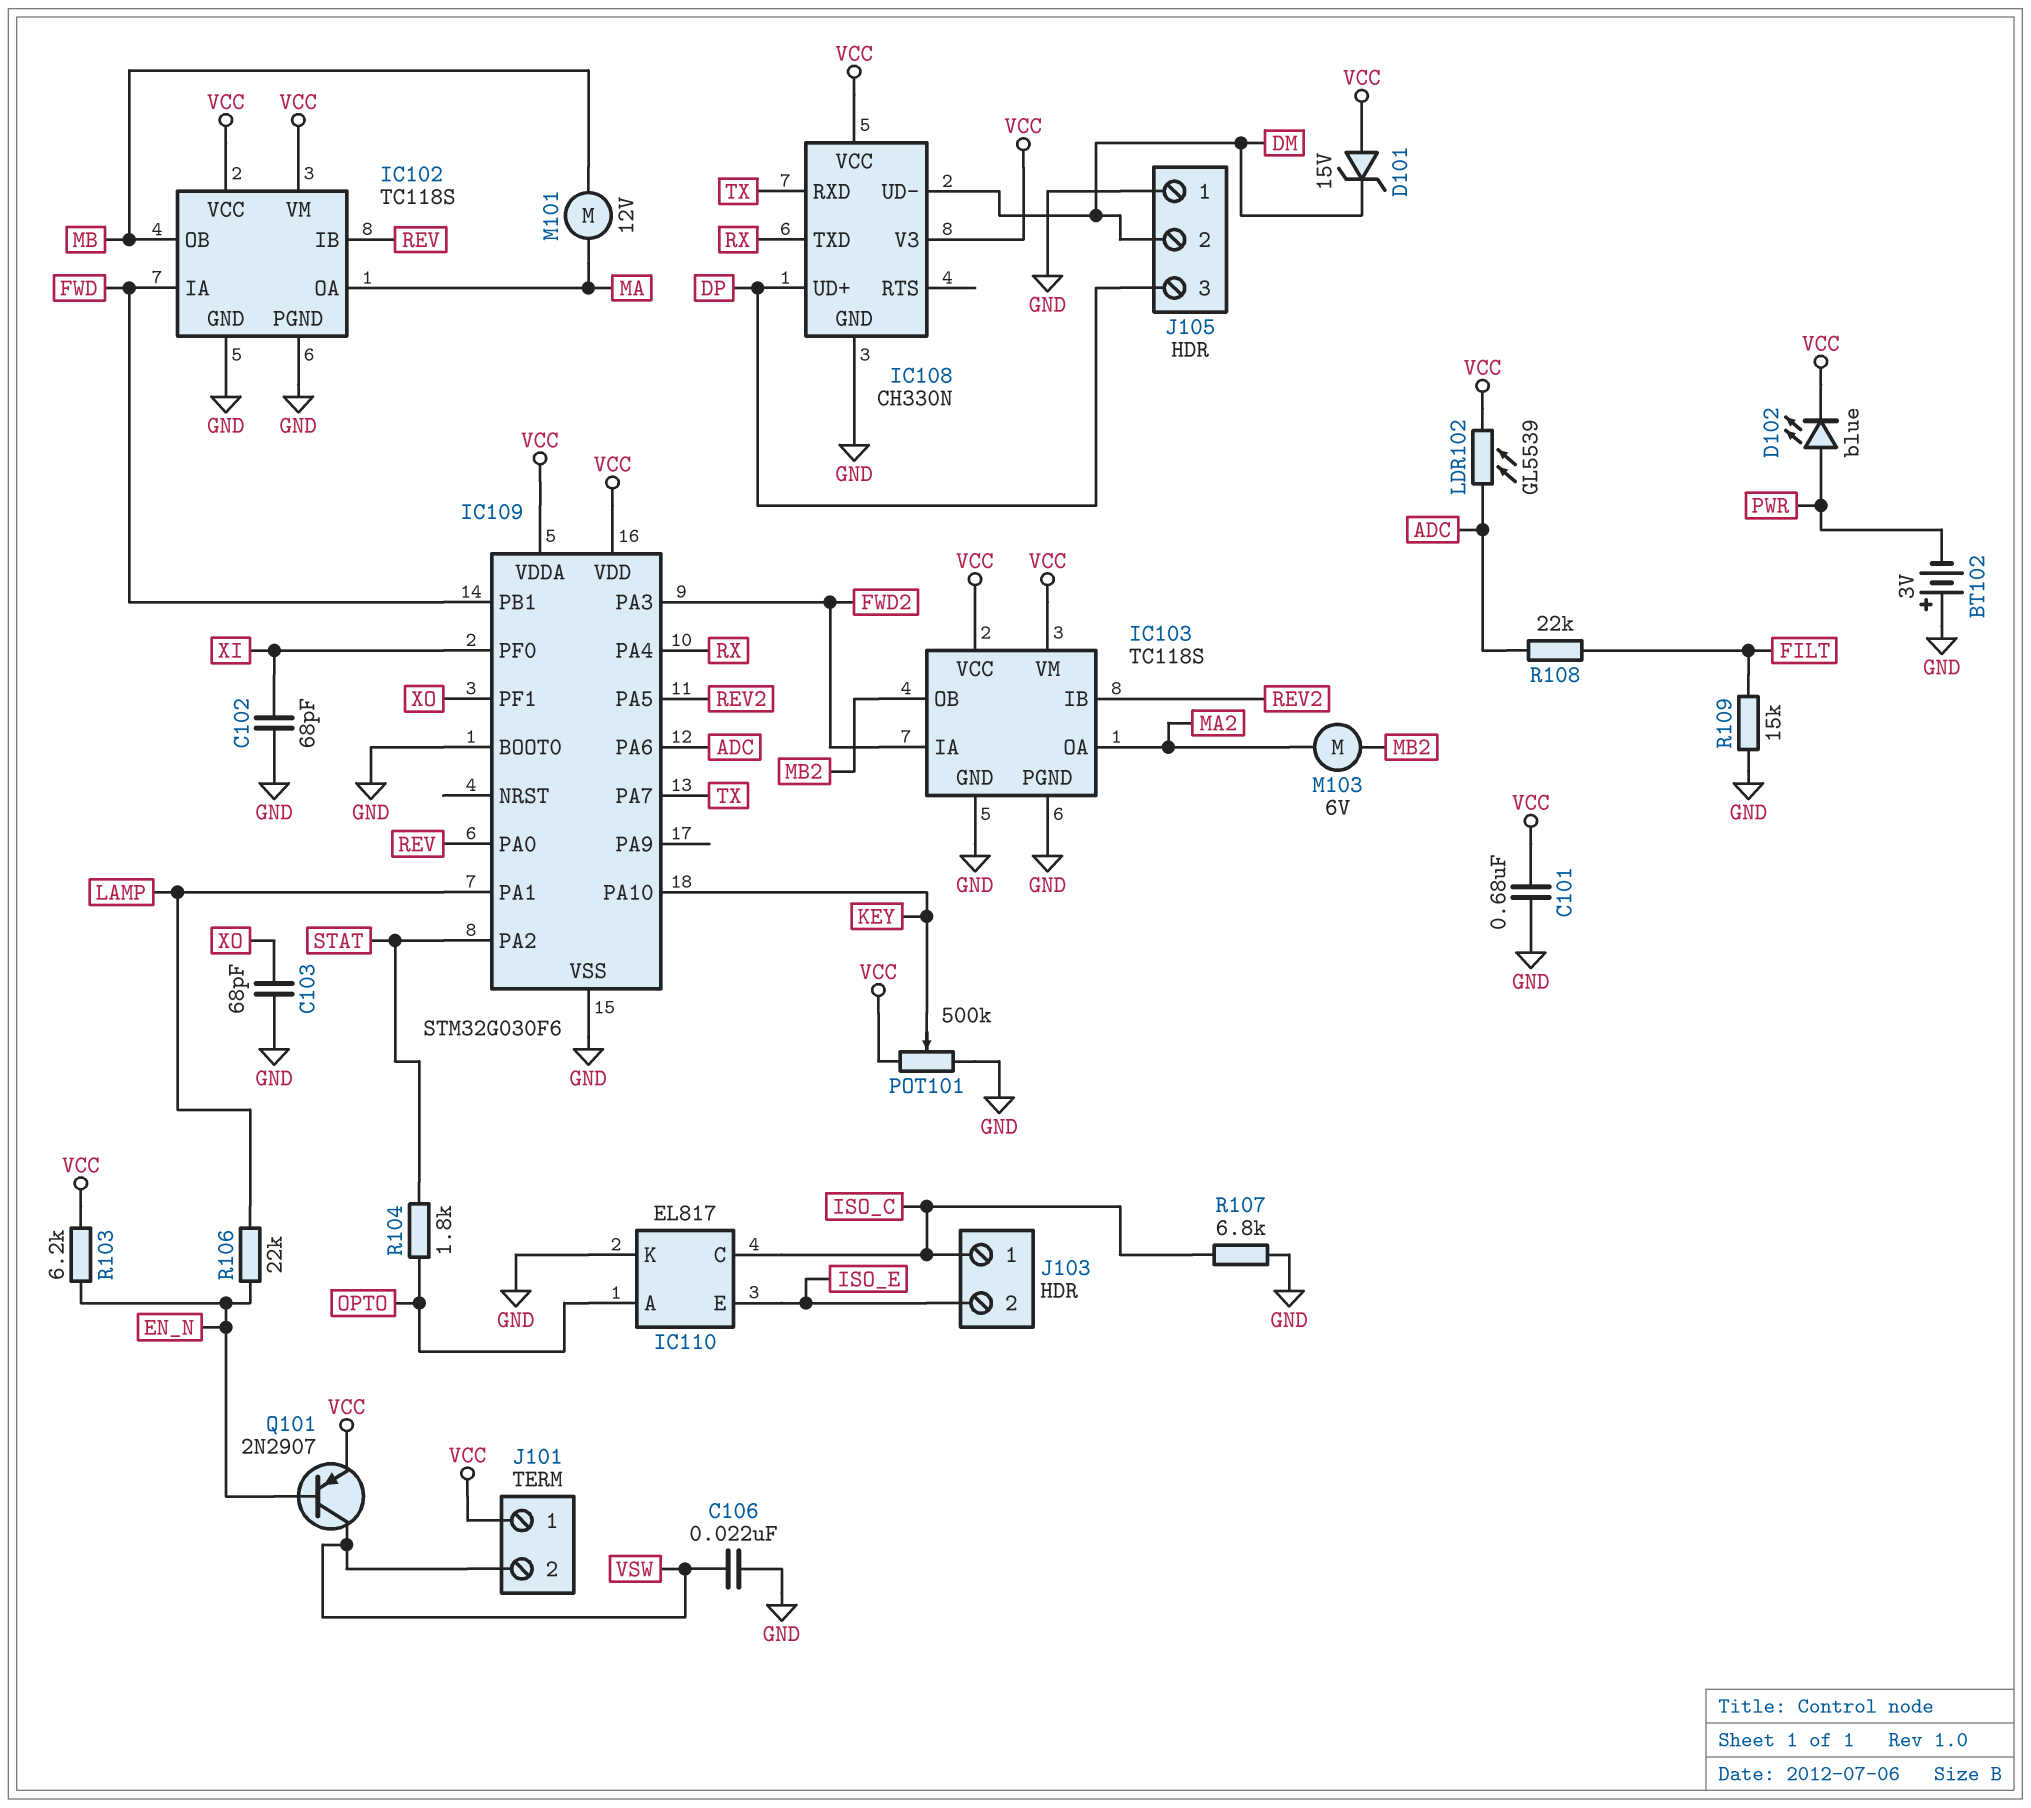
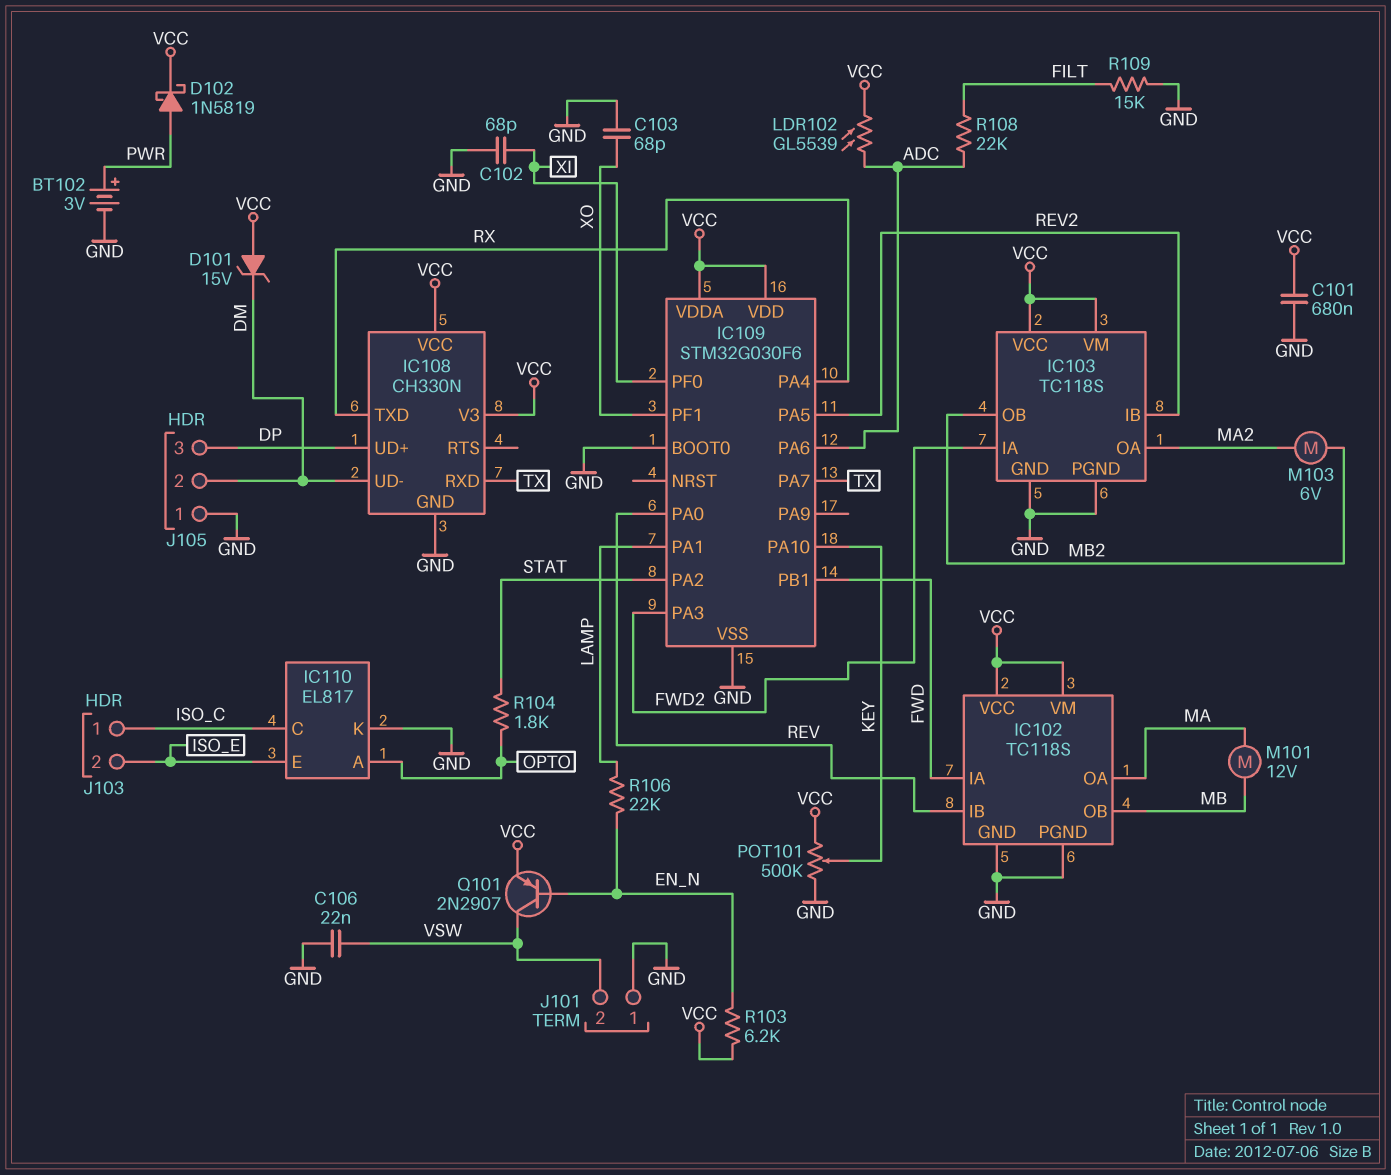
BT102: 3V (plus GND, minus PWR) -> 3V (plus PWR, minus GND)
D102: LED blue (A PWR, K VCC) -> schottky 1N5819 (A PWR, K VCC)
J101 pin 1: VCC -> GND
R107: 6.8k (GND, ISO_C) -> none

